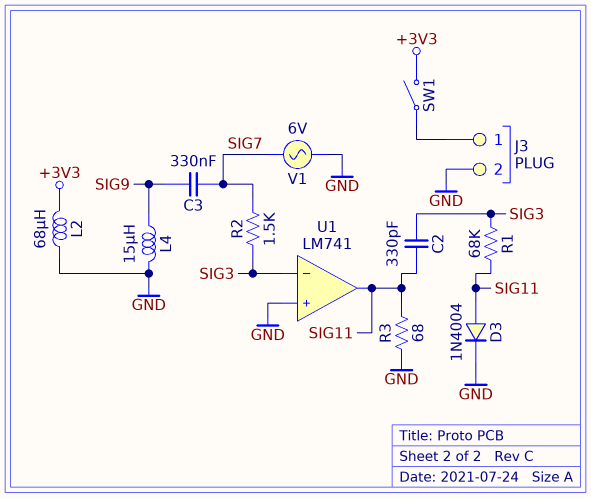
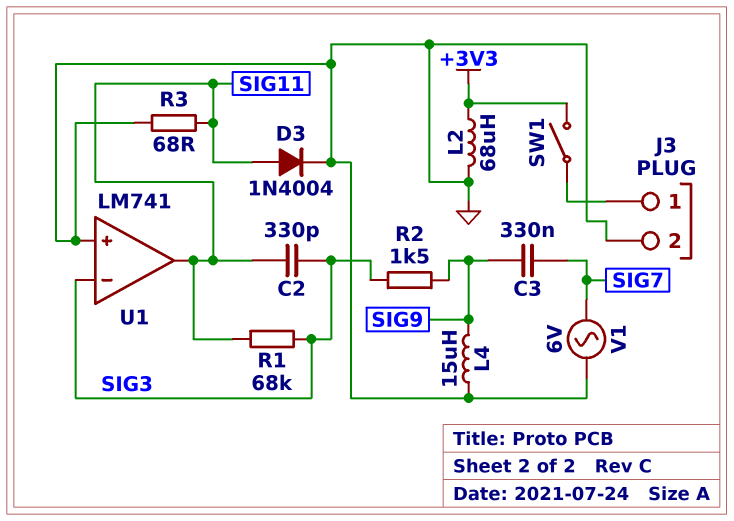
R2: 1.5k (SIG3, SIG7) -> 1.5k (SIG3, SIG9)

